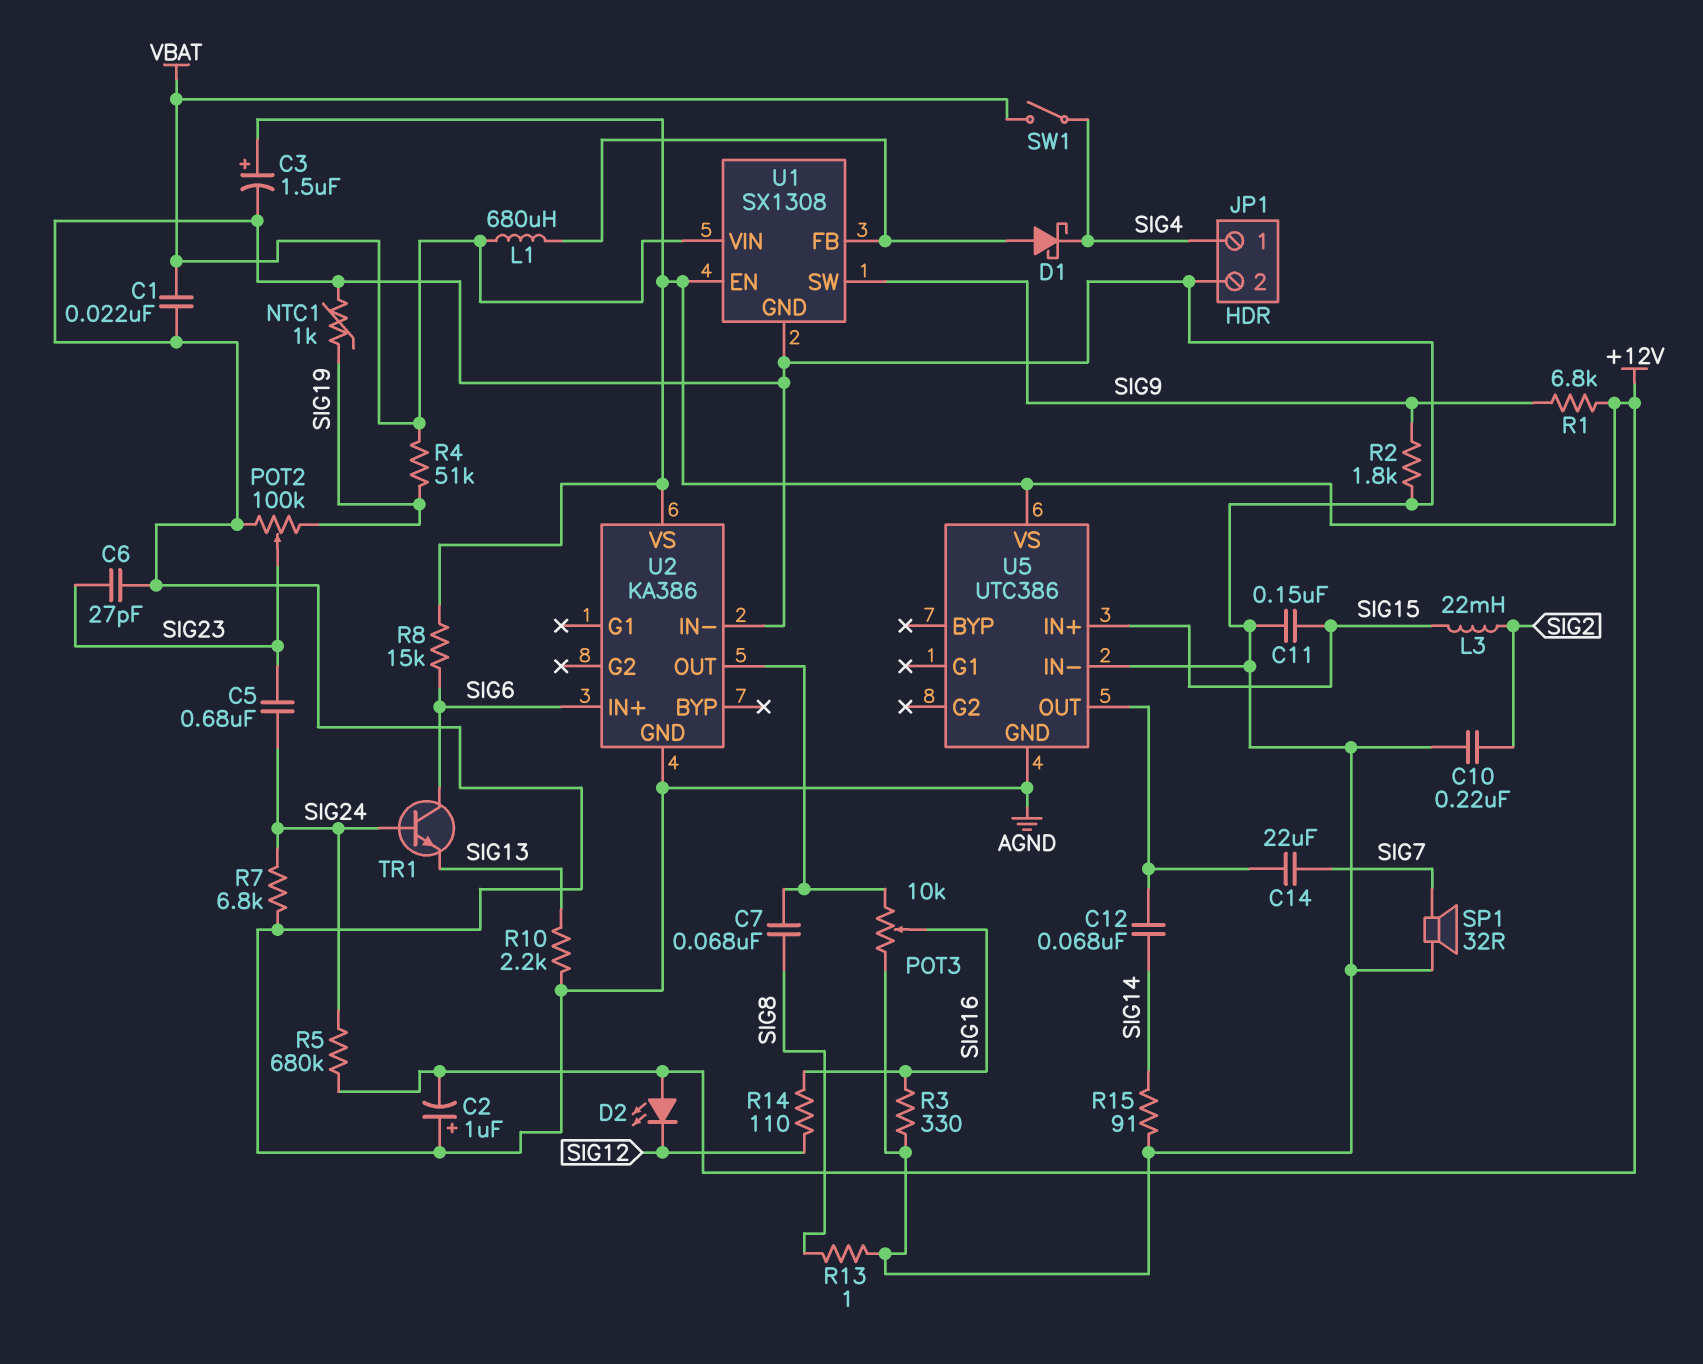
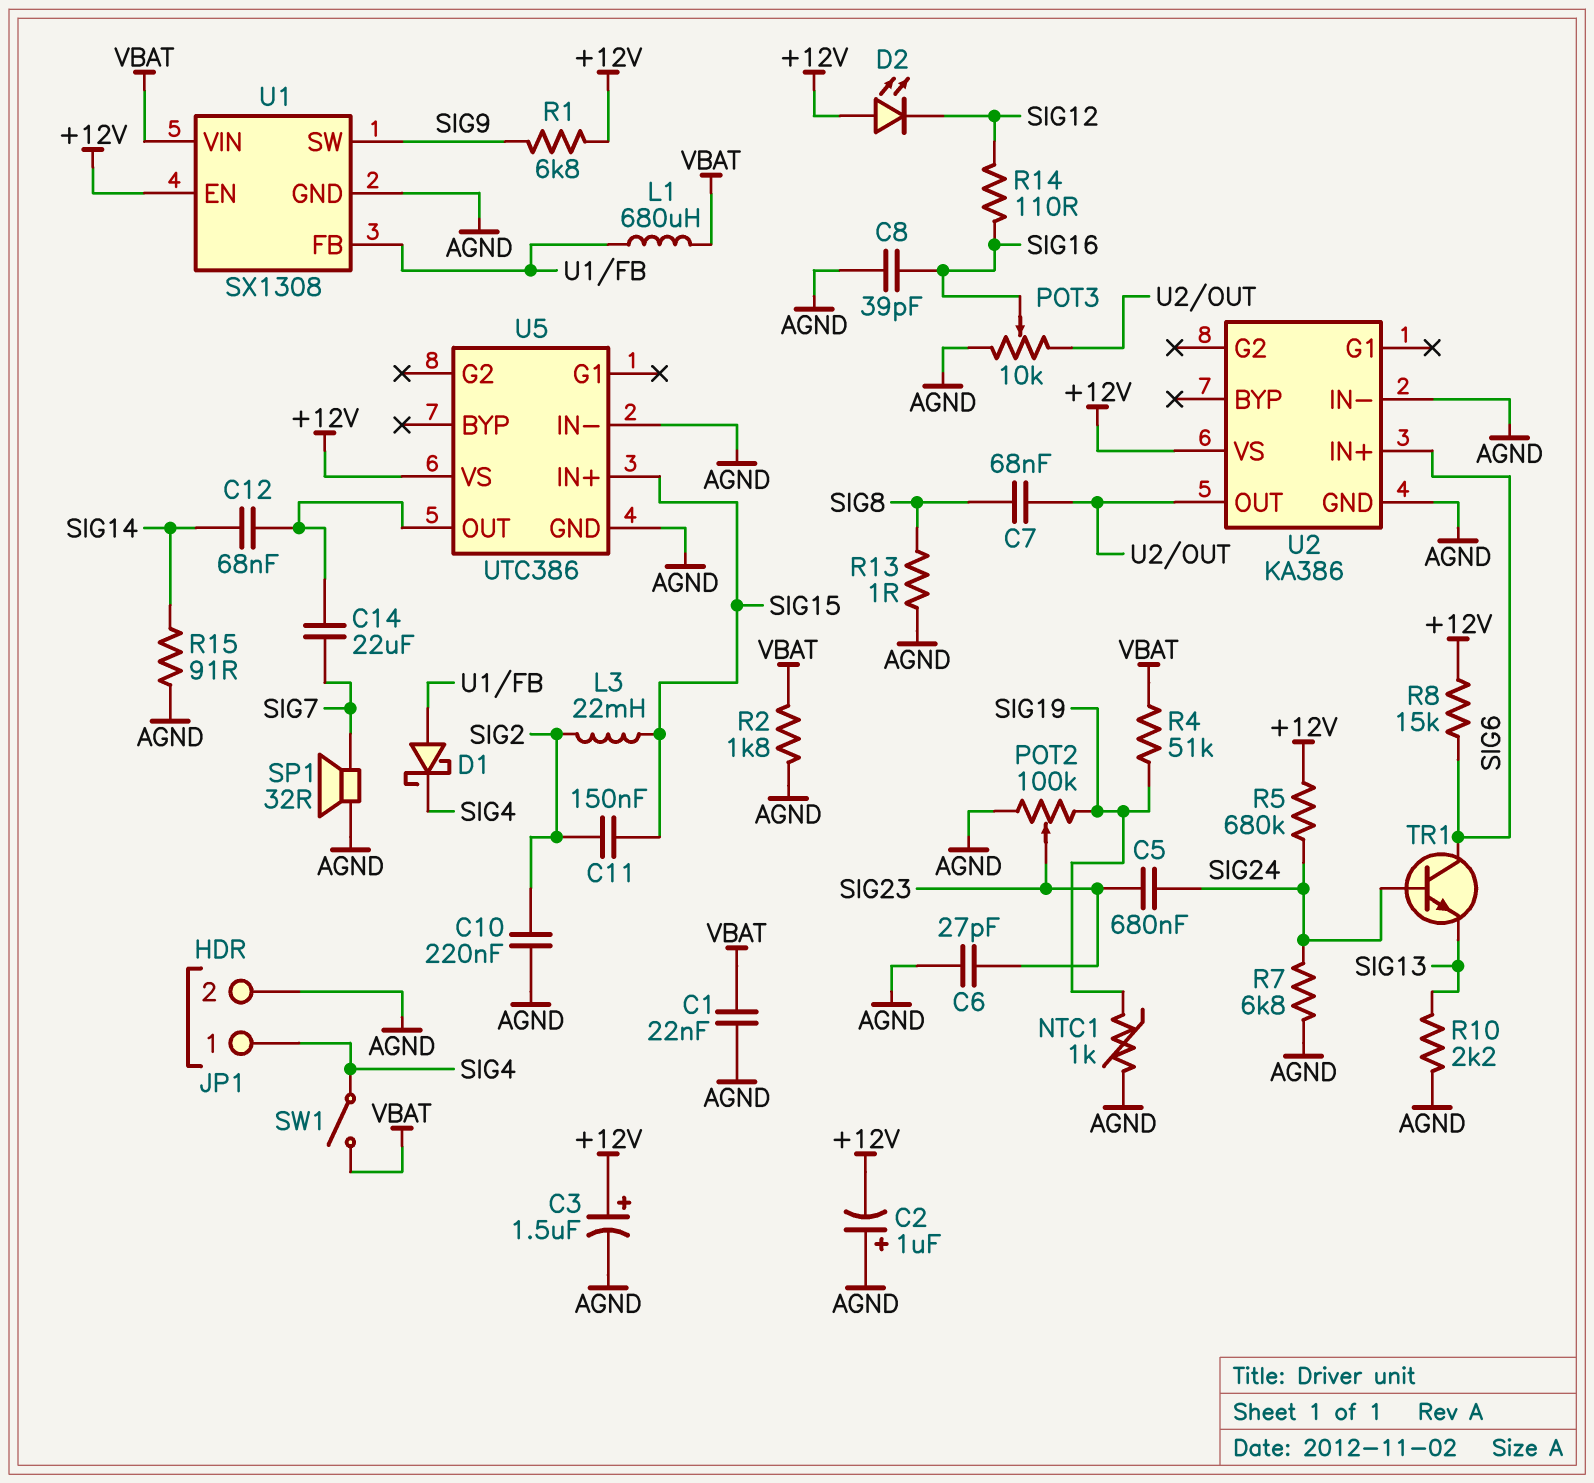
C8: none -> 39pF (AGND, SIG16)
C11: 150nF (AGND, SIG15) -> 150nF (SIG2, SIG15)
R2: 1.8k (AGND, SIG9) -> 1.8k (AGND, VBAT)
R3: 330 (AGND, SIG16) -> none

